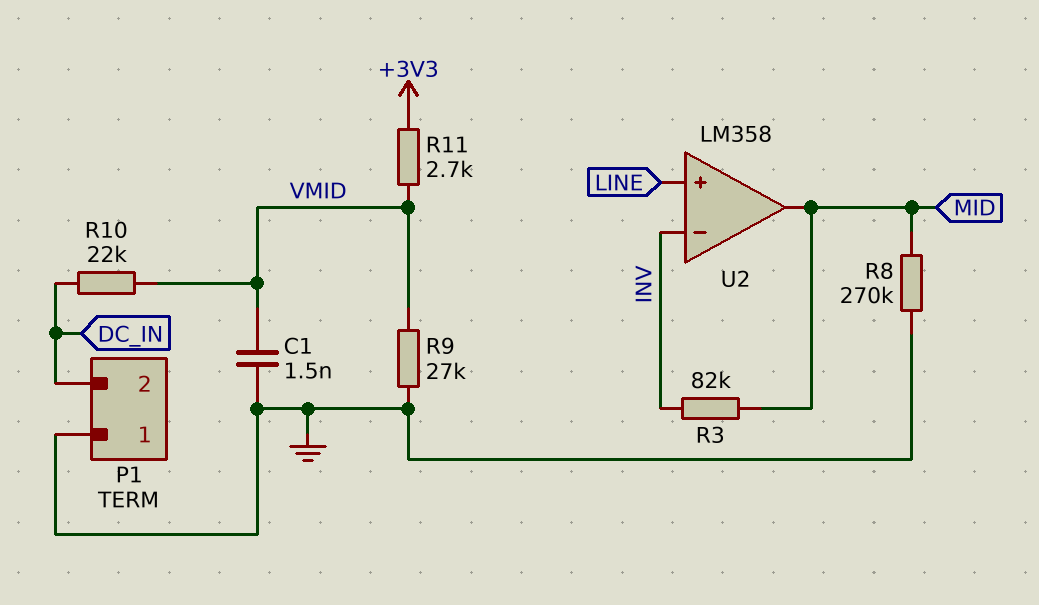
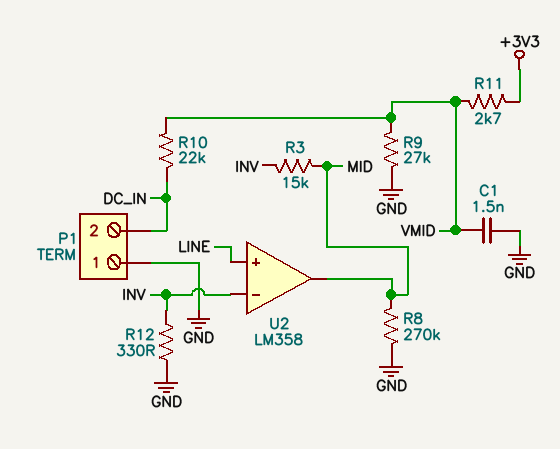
R3: 82k (INV, MID) -> 15k (INV, MID)
R12: none -> 330 (GND, INV)

